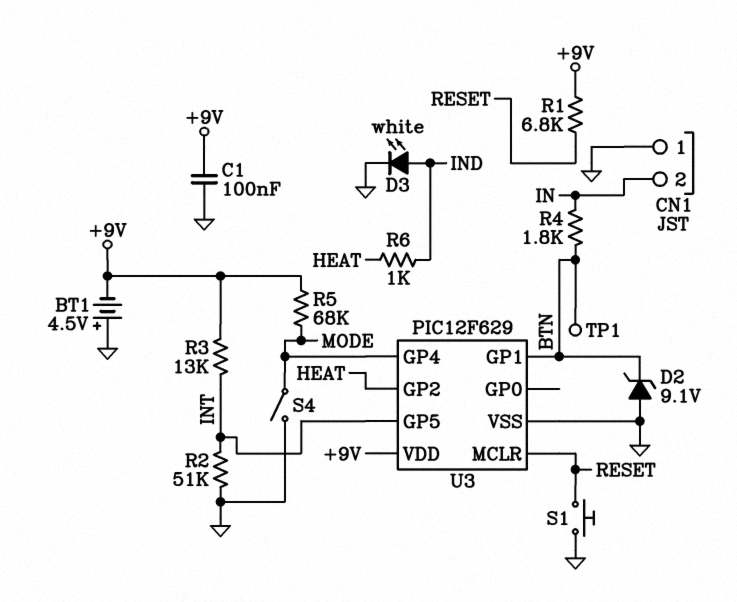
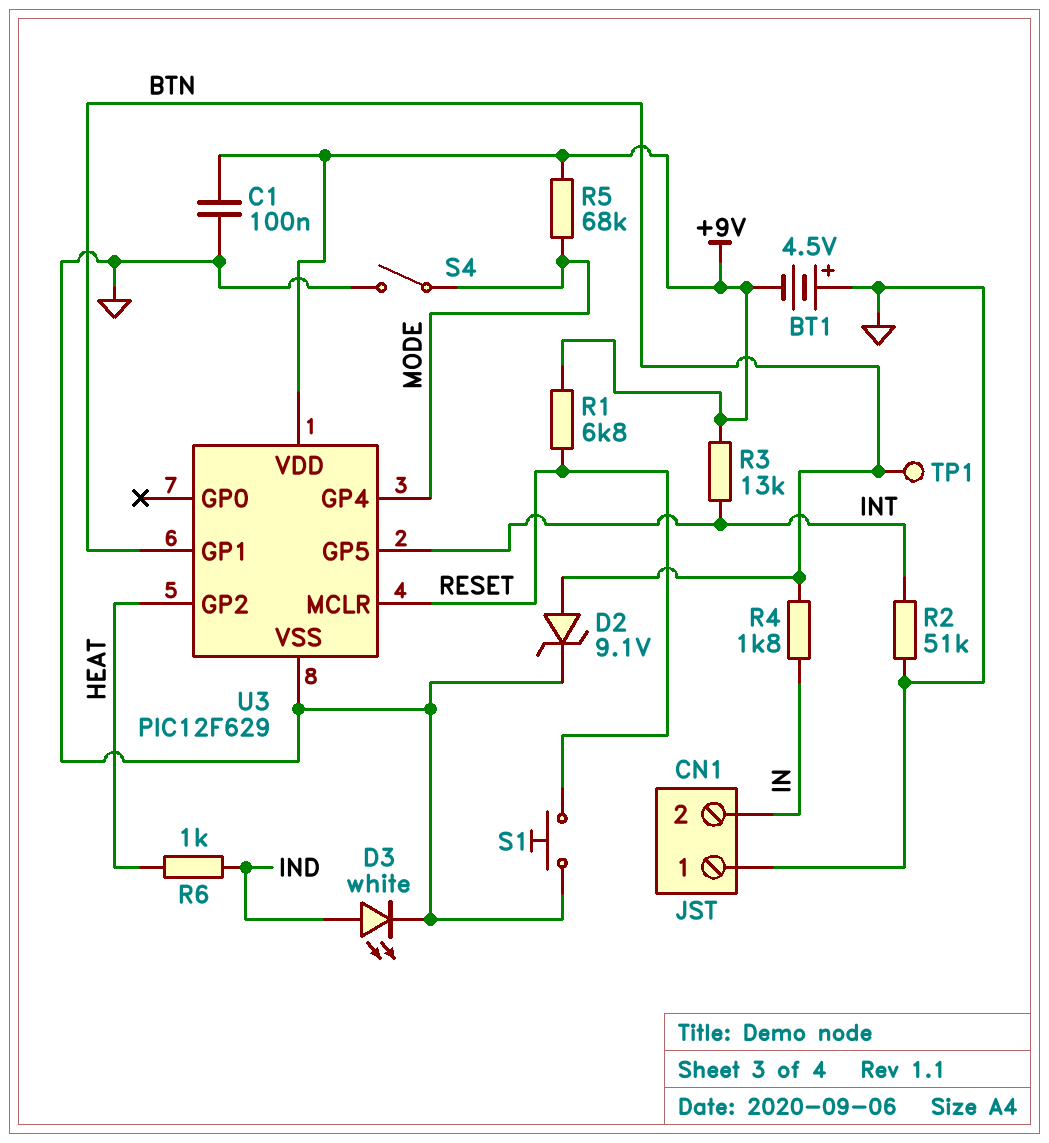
D2: zener 9.1V (A GND, K BTN) -> zener 9.1V (A BTN, K GND)

